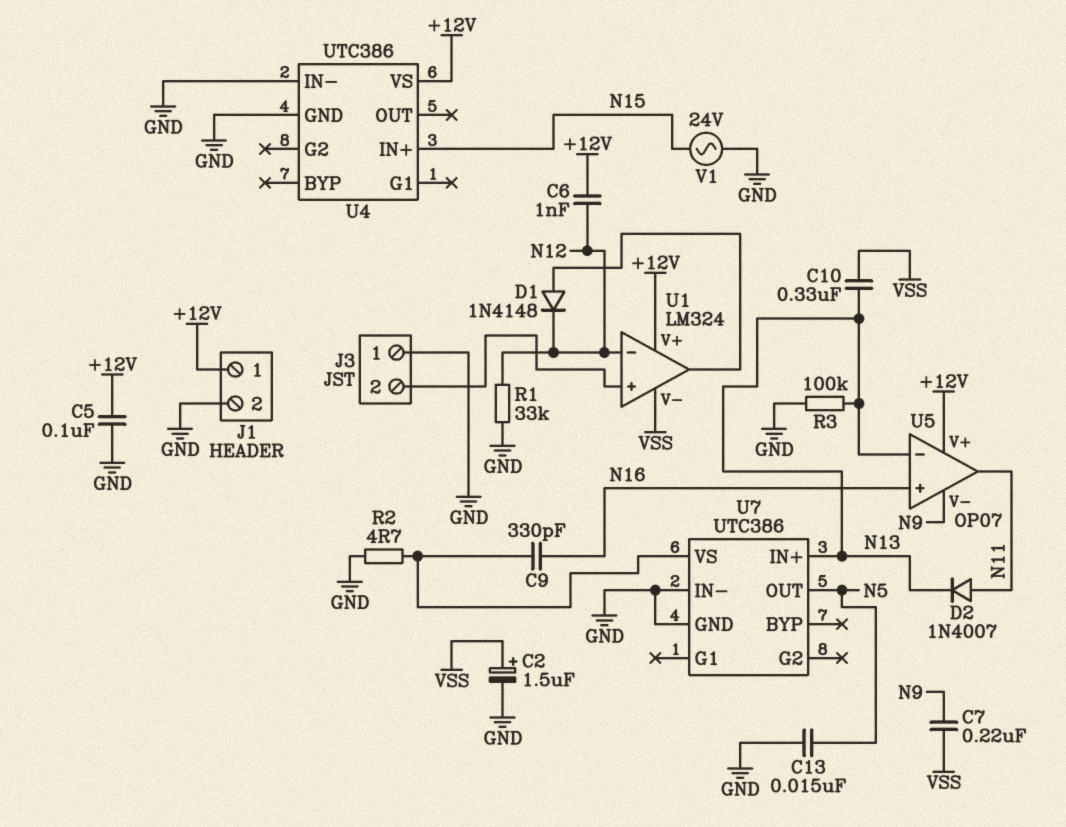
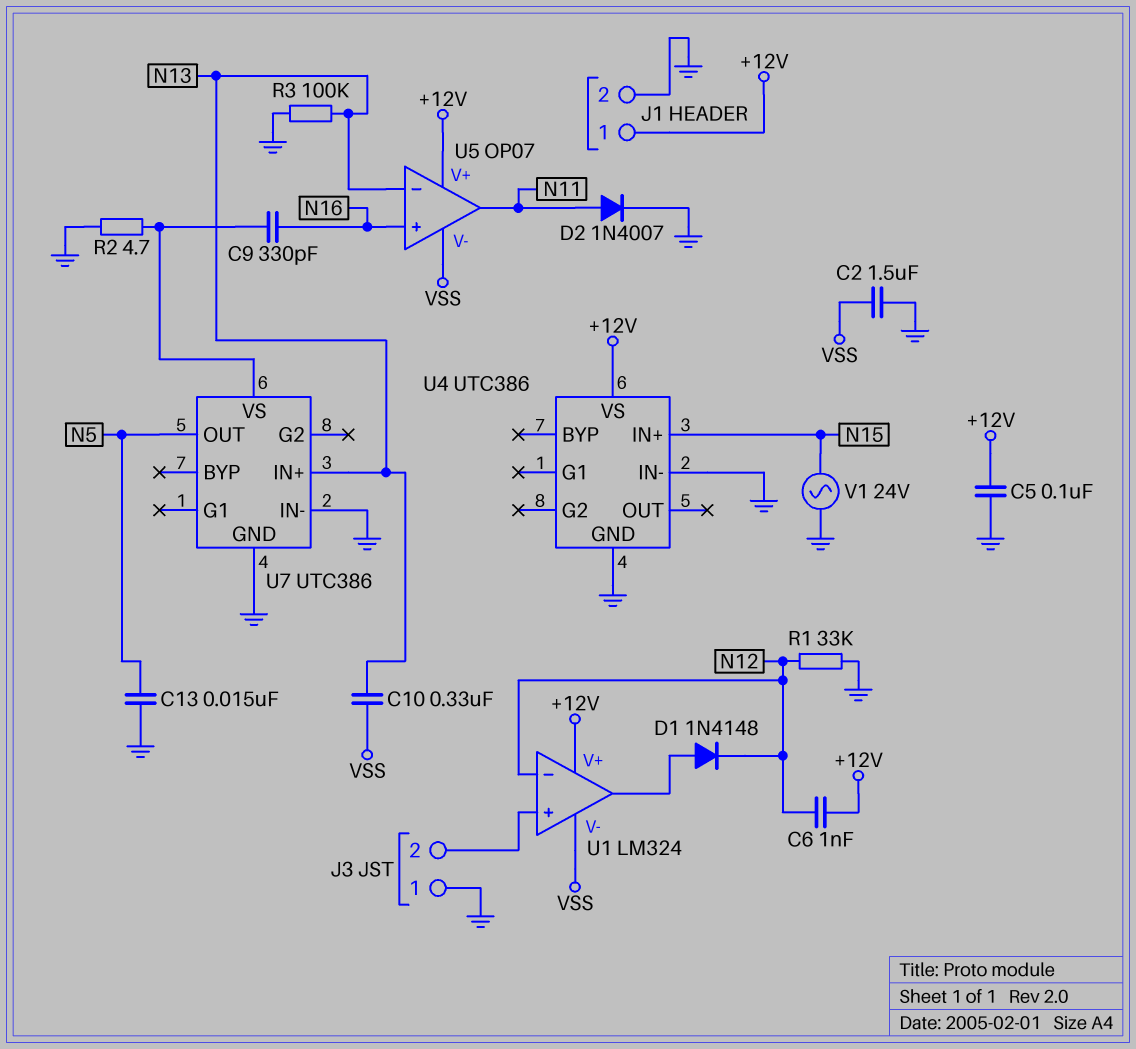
C2: 1.5uF (plus VSS, minus GND) -> 1.5uF (GND, VSS)
C7: 220nF (N9, VSS) -> none
D2: diode 1N4007 (A N11, K N13) -> diode 1N4007 (A N11, K GND)
U5 pin V-: N9 -> VSS

